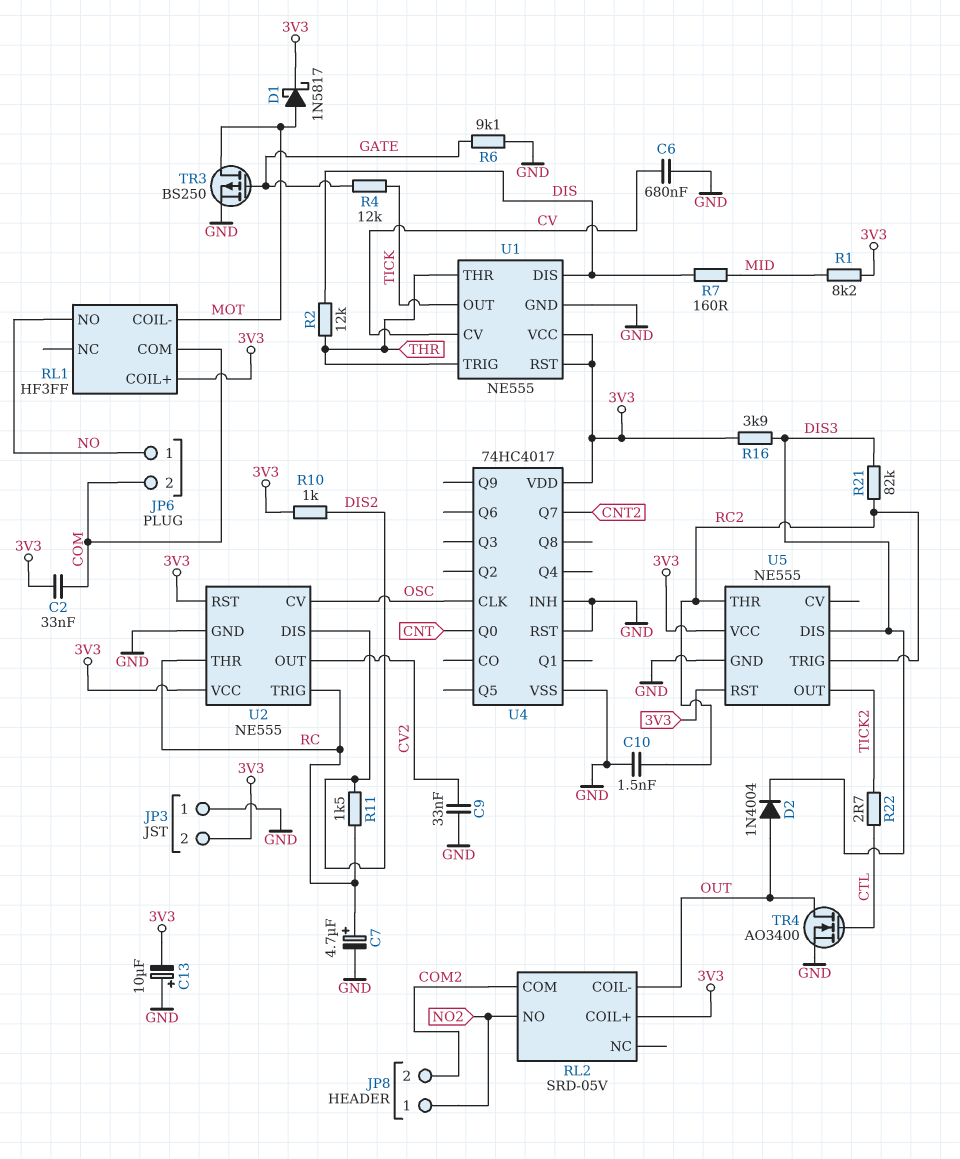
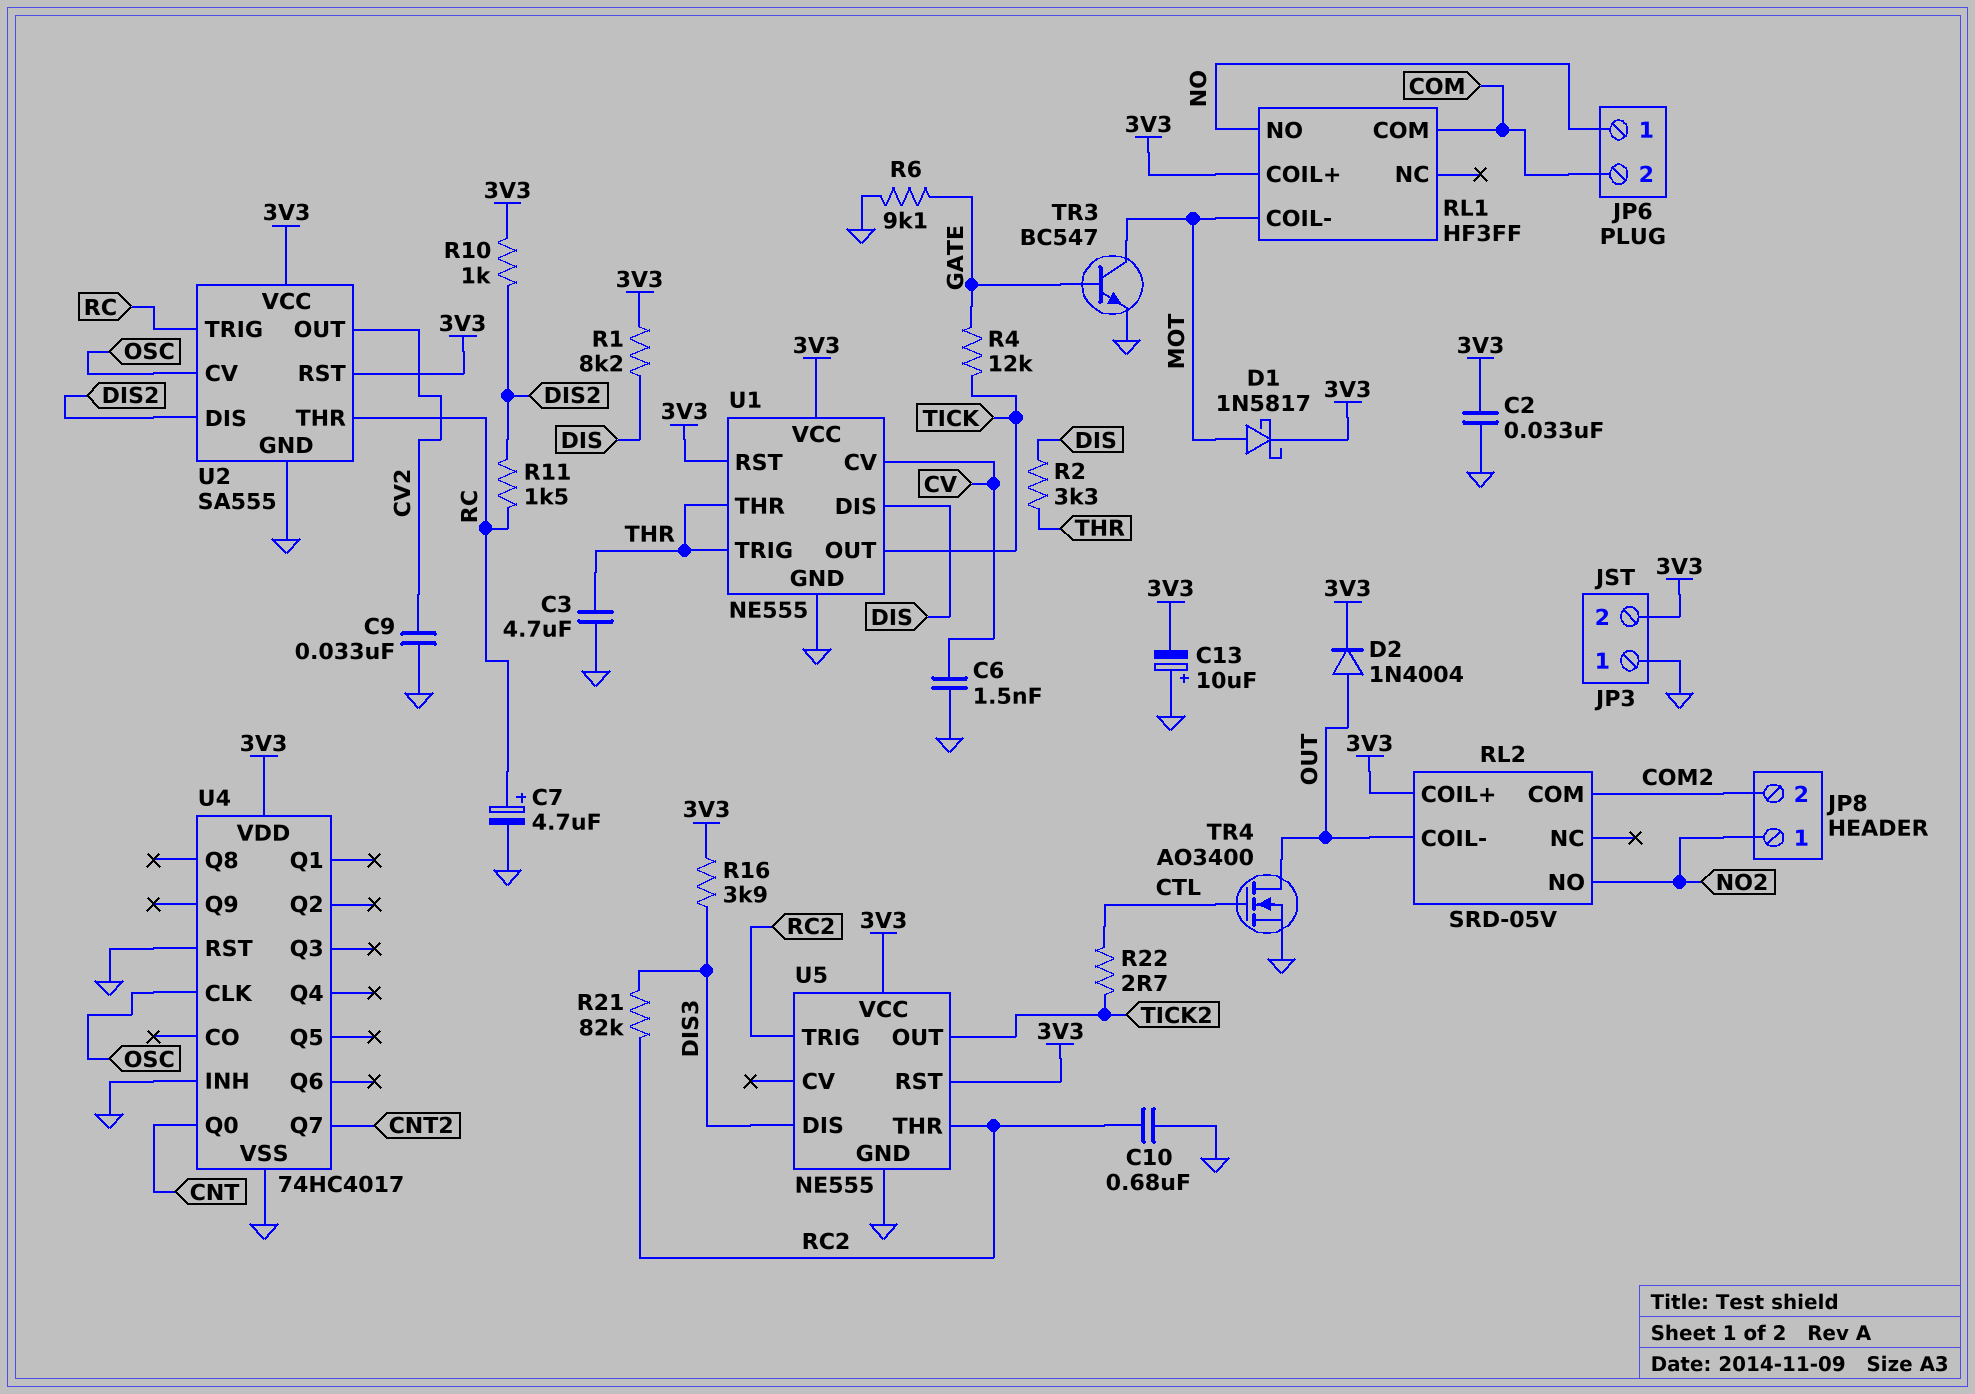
C2: 33nF (3V3, COM) -> 33nF (3V3, GND)
C3: none -> 4.7uF (GND, THR)
C6: 680nF (CV, GND) -> 1.5nF (CV, GND)
C10: 1.5nF (GND, RC2) -> 680nF (GND, RC2)
D2: diode 1N4004 (A OUT, K DIS3) -> diode 1N4004 (A OUT, K 3V3)
R1: 8.2k (3V3, MID) -> 8.2k (3V3, DIS)
R2: 12k (DIS, THR) -> 3.3k (DIS, THR)
R7: 160 (DIS, MID) -> none
TR3: PMOS BS250 (G GATE, D MOT, S GND) -> NPN BC547 (B GATE, C MOT, E GND)
U2: NE555 -> SA555

